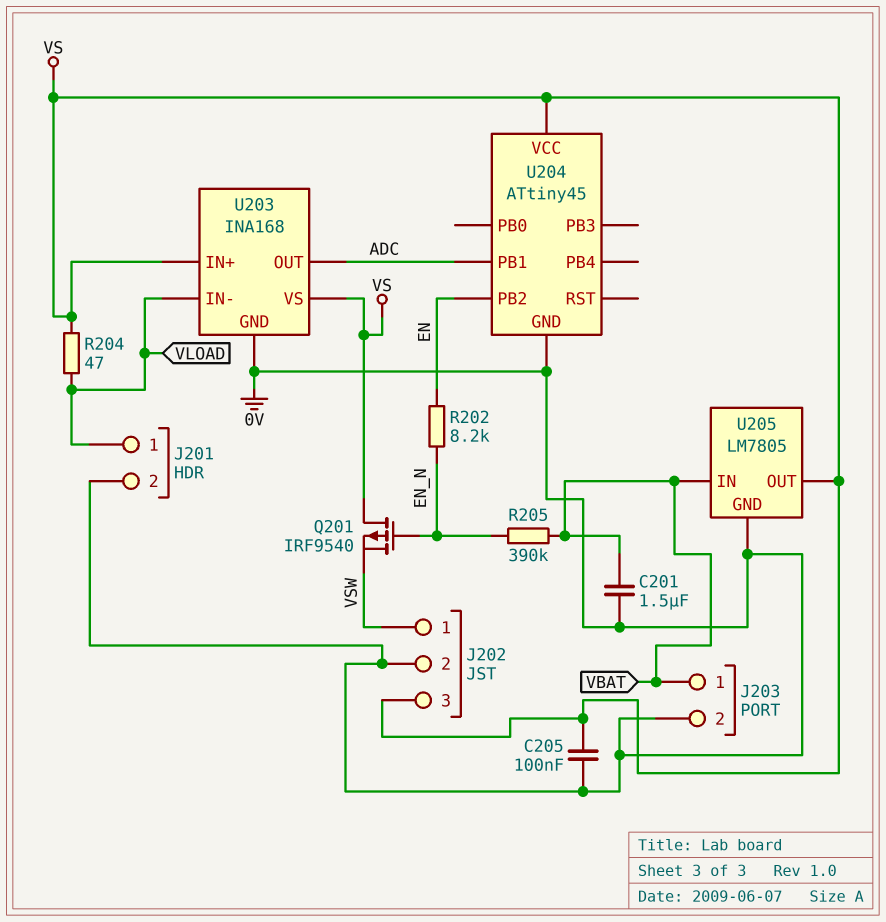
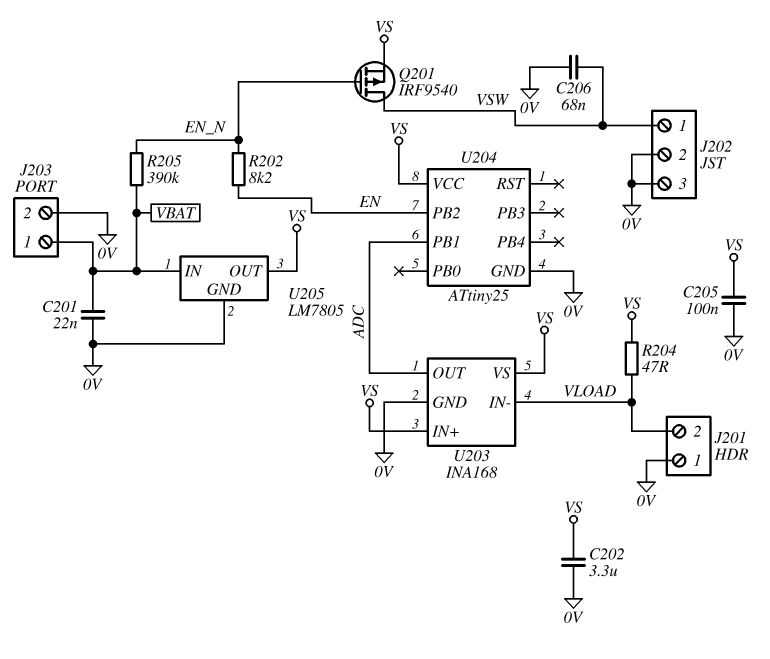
C201: 1.5uF (0V, VBAT) -> 22nF (0V, VBAT)
C202: none -> 3.3uF (0V, VS)
C206: none -> 68nF (0V, VSW)
J201 pin 1: VLOAD -> 0V
J201 pin 2: 0V -> VLOAD
J202 pin 3: VS -> 0V
Q201: PMOS IRF9540 (G EN_N, D VS, S VSW) -> PMOS IRF9540 (G EN_N, D VSW, S VS)
U204: ATtiny45 -> ATtiny25

